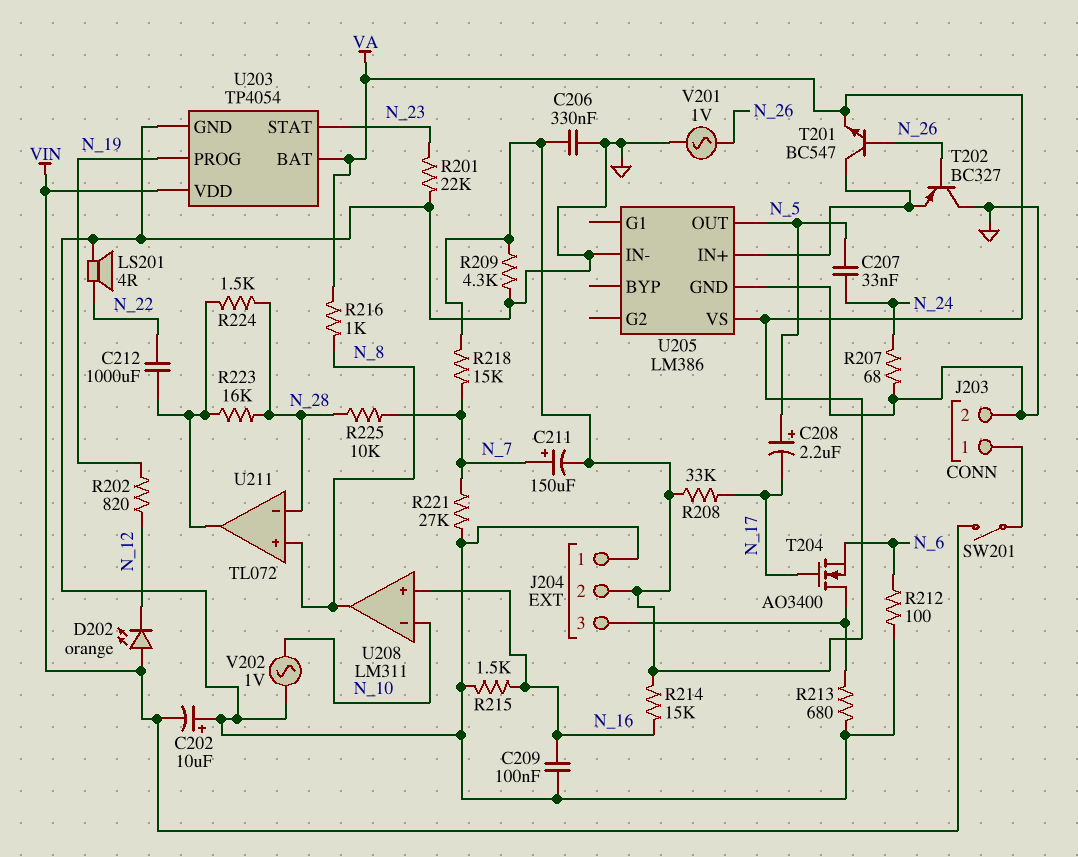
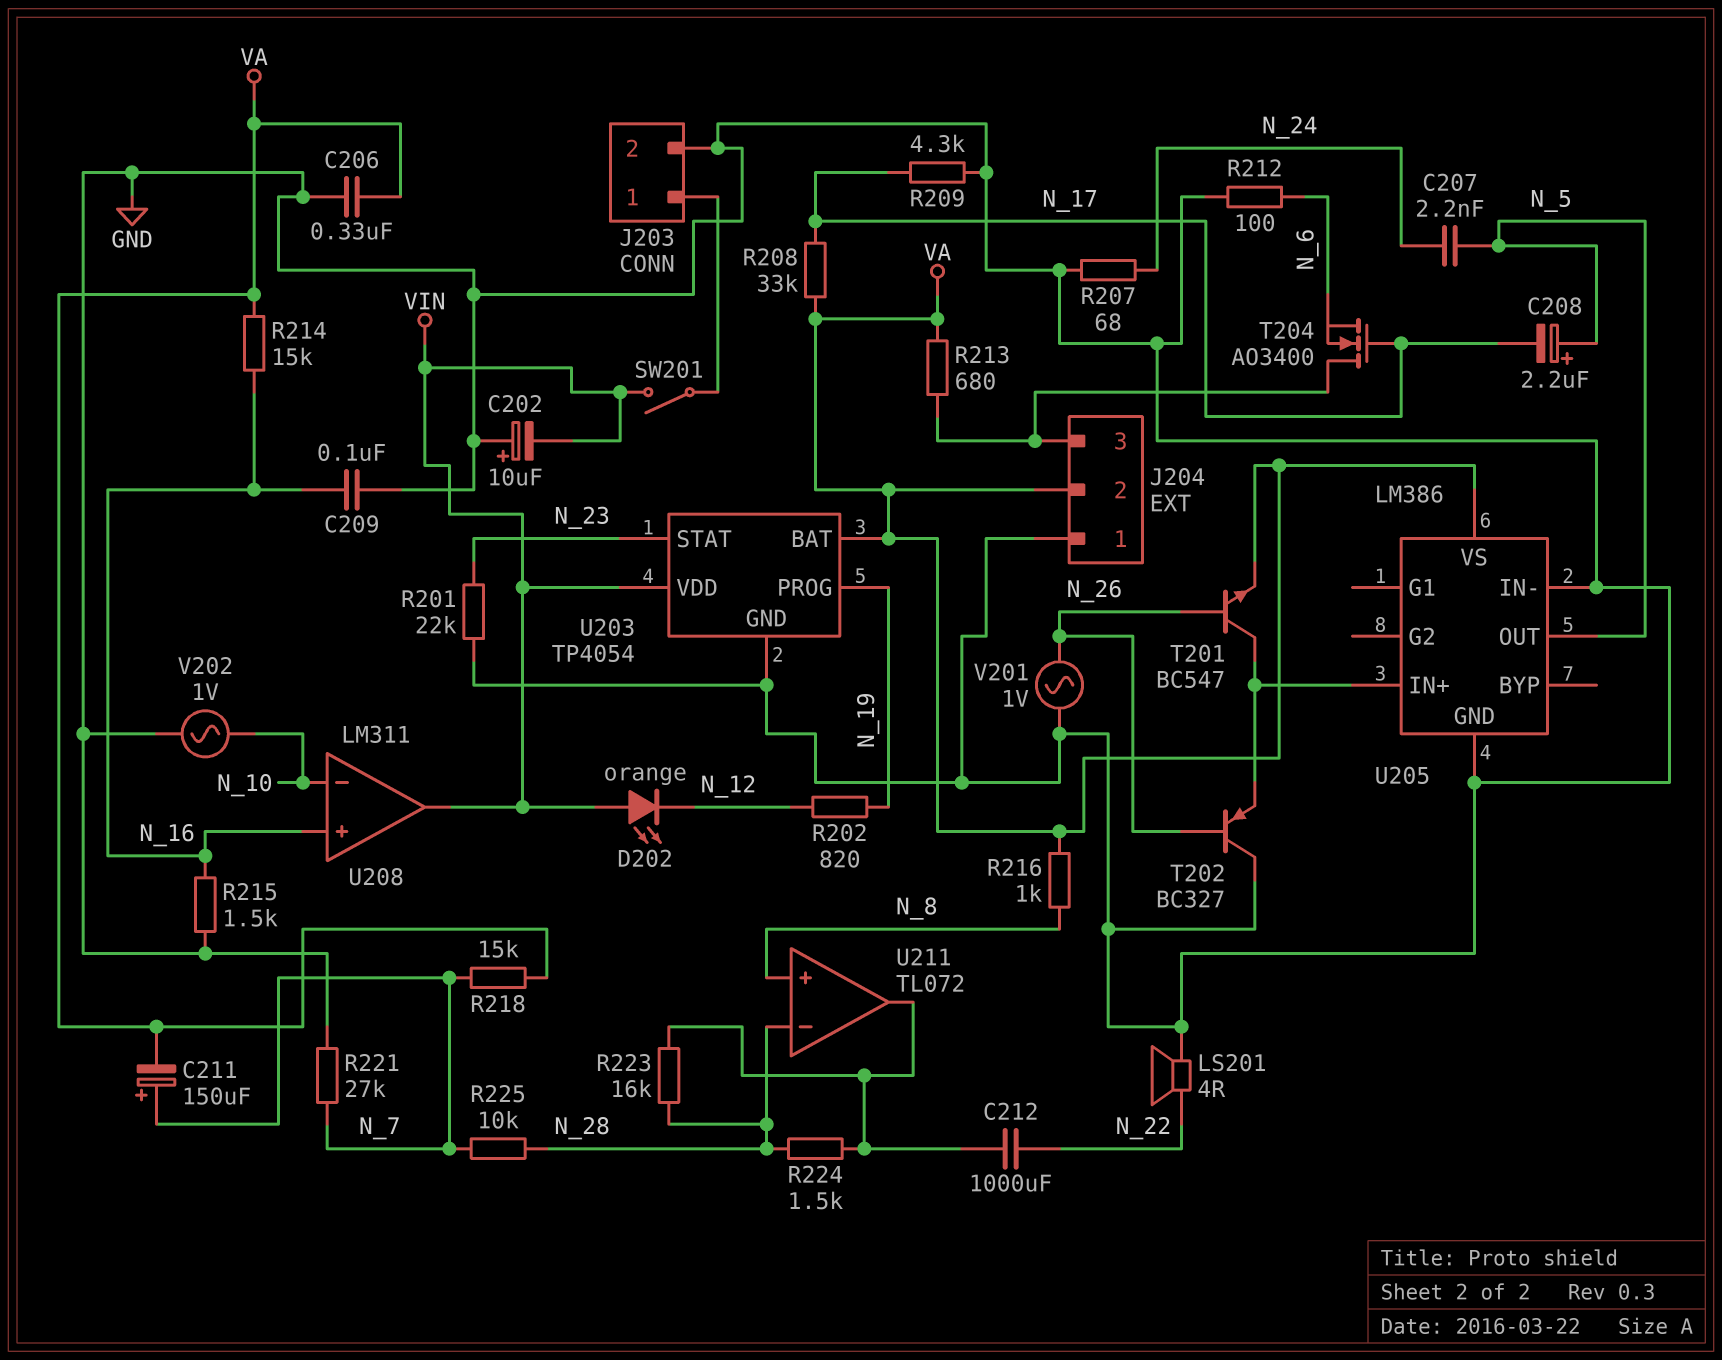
C207: 33nF (N_5, N_24) -> 2.2nF (N_5, N_24)
R209: 4.3k (GND, VA) -> 4.3k (GND, N_17)
R213: 680 (GND, J204/3) -> 680 (J204/3, VA)
U208 pin out: N_8 -> VIN

